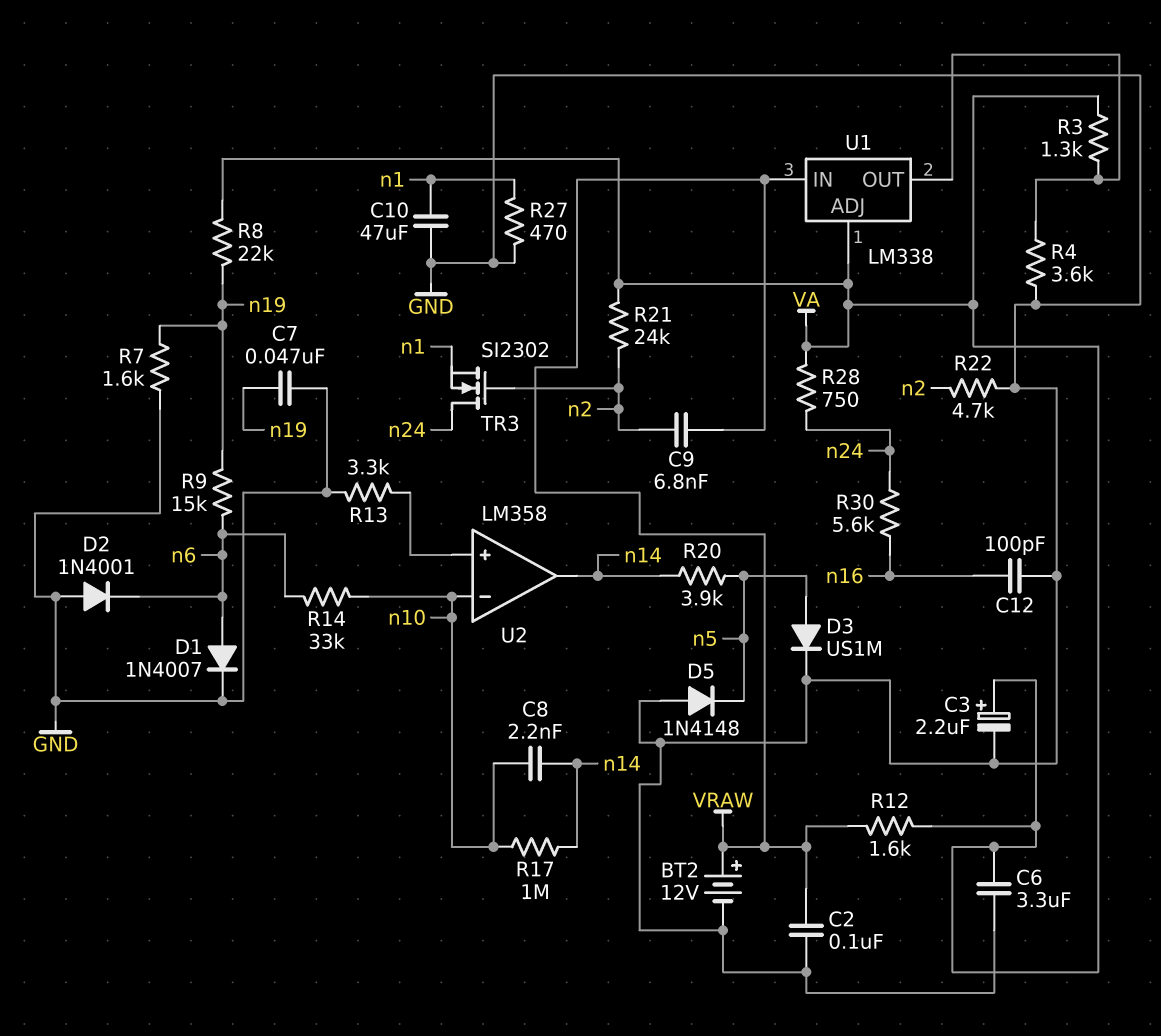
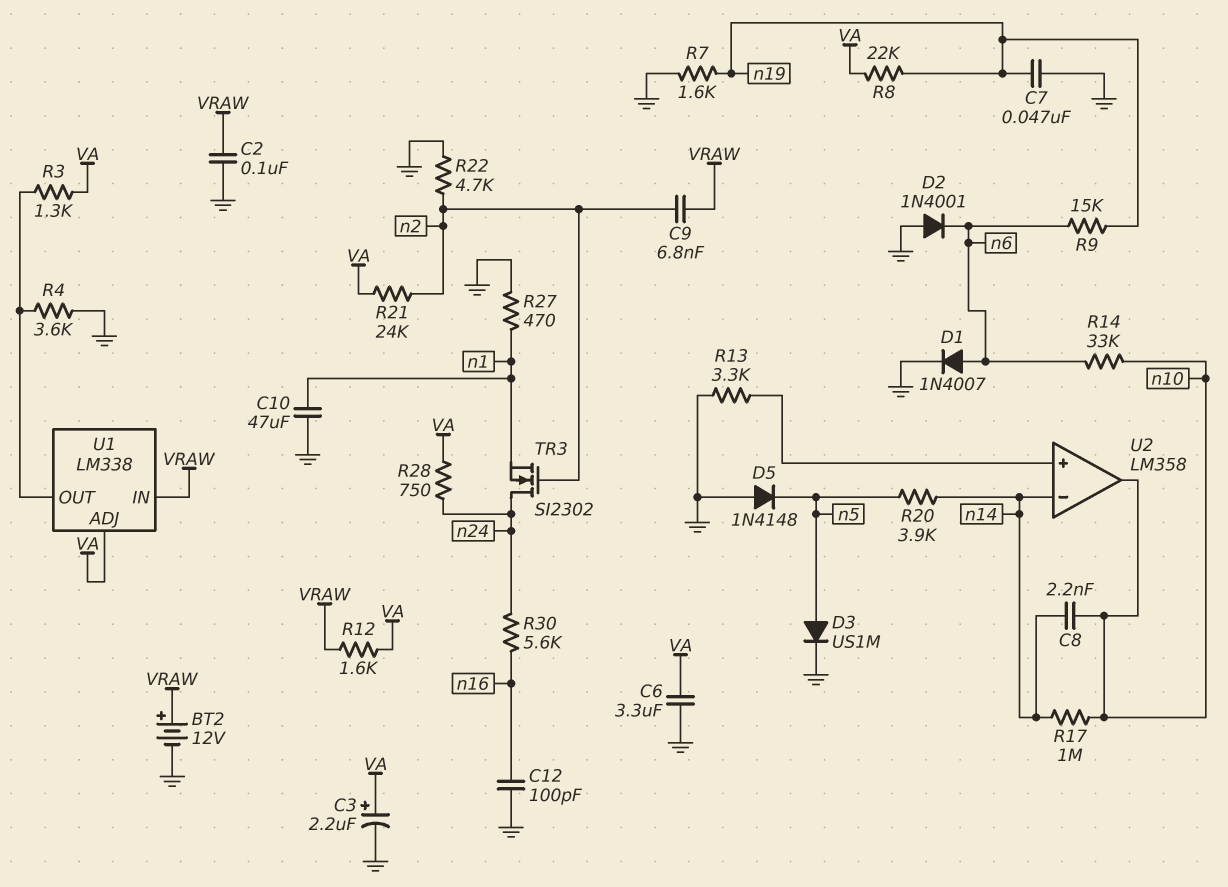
U2 pin in-: n10 -> n14
U2 pin out: n14 -> n10

